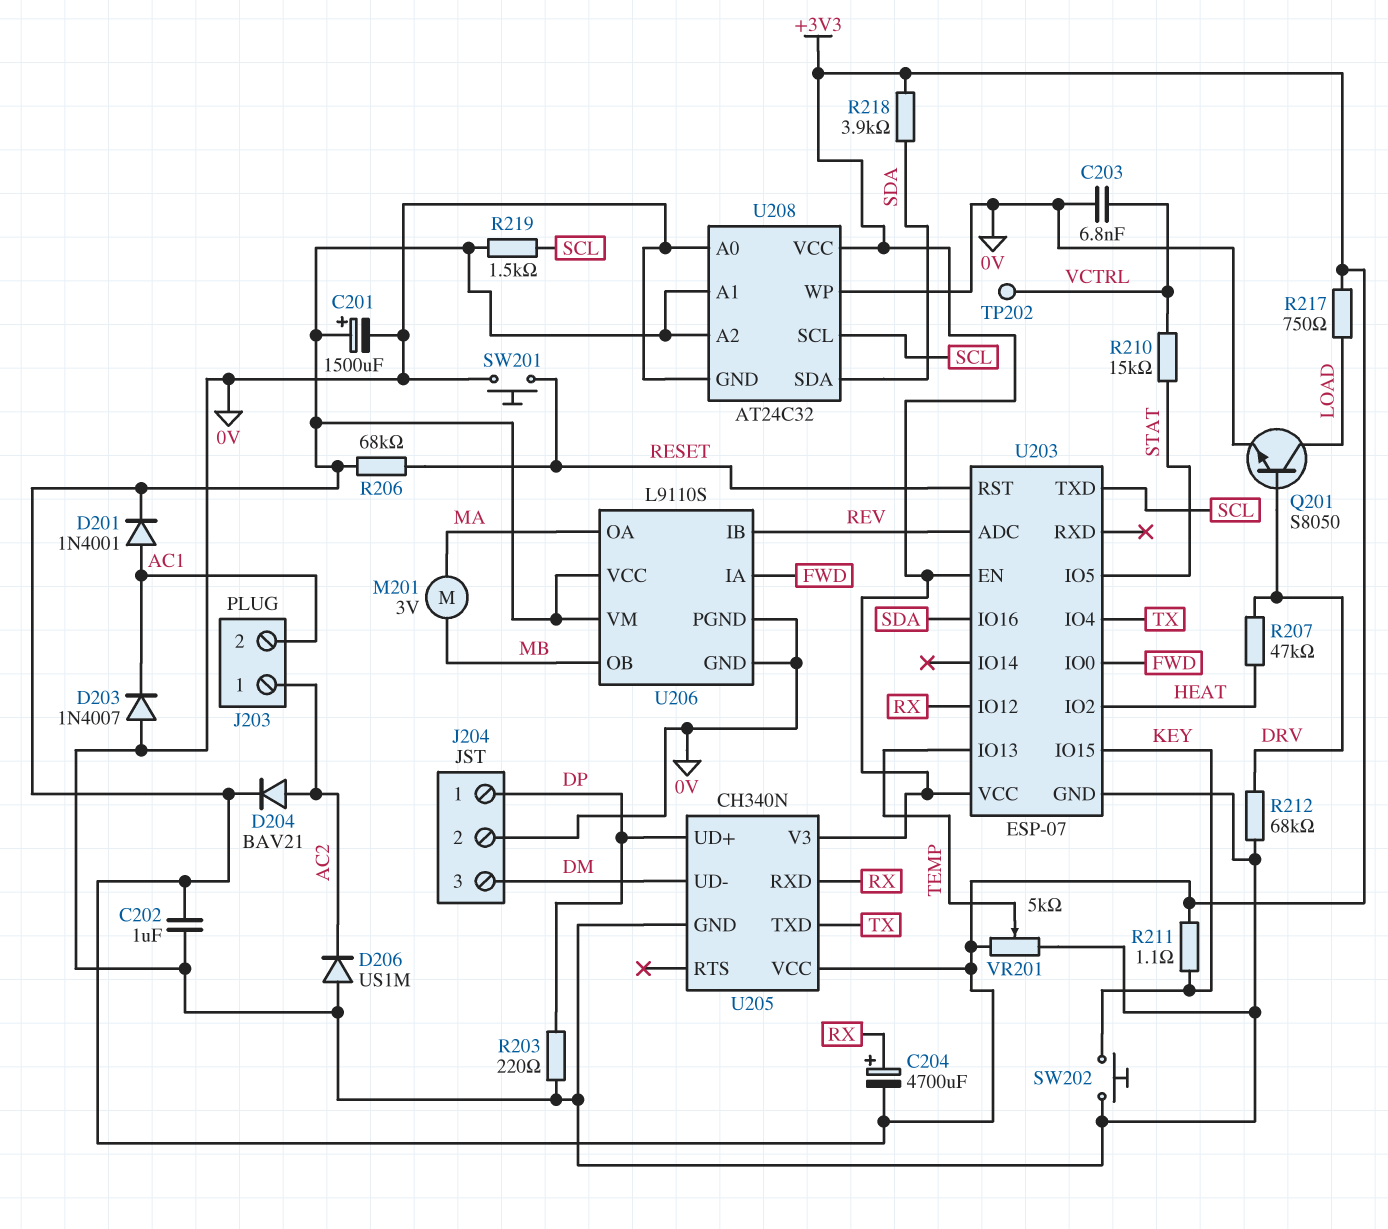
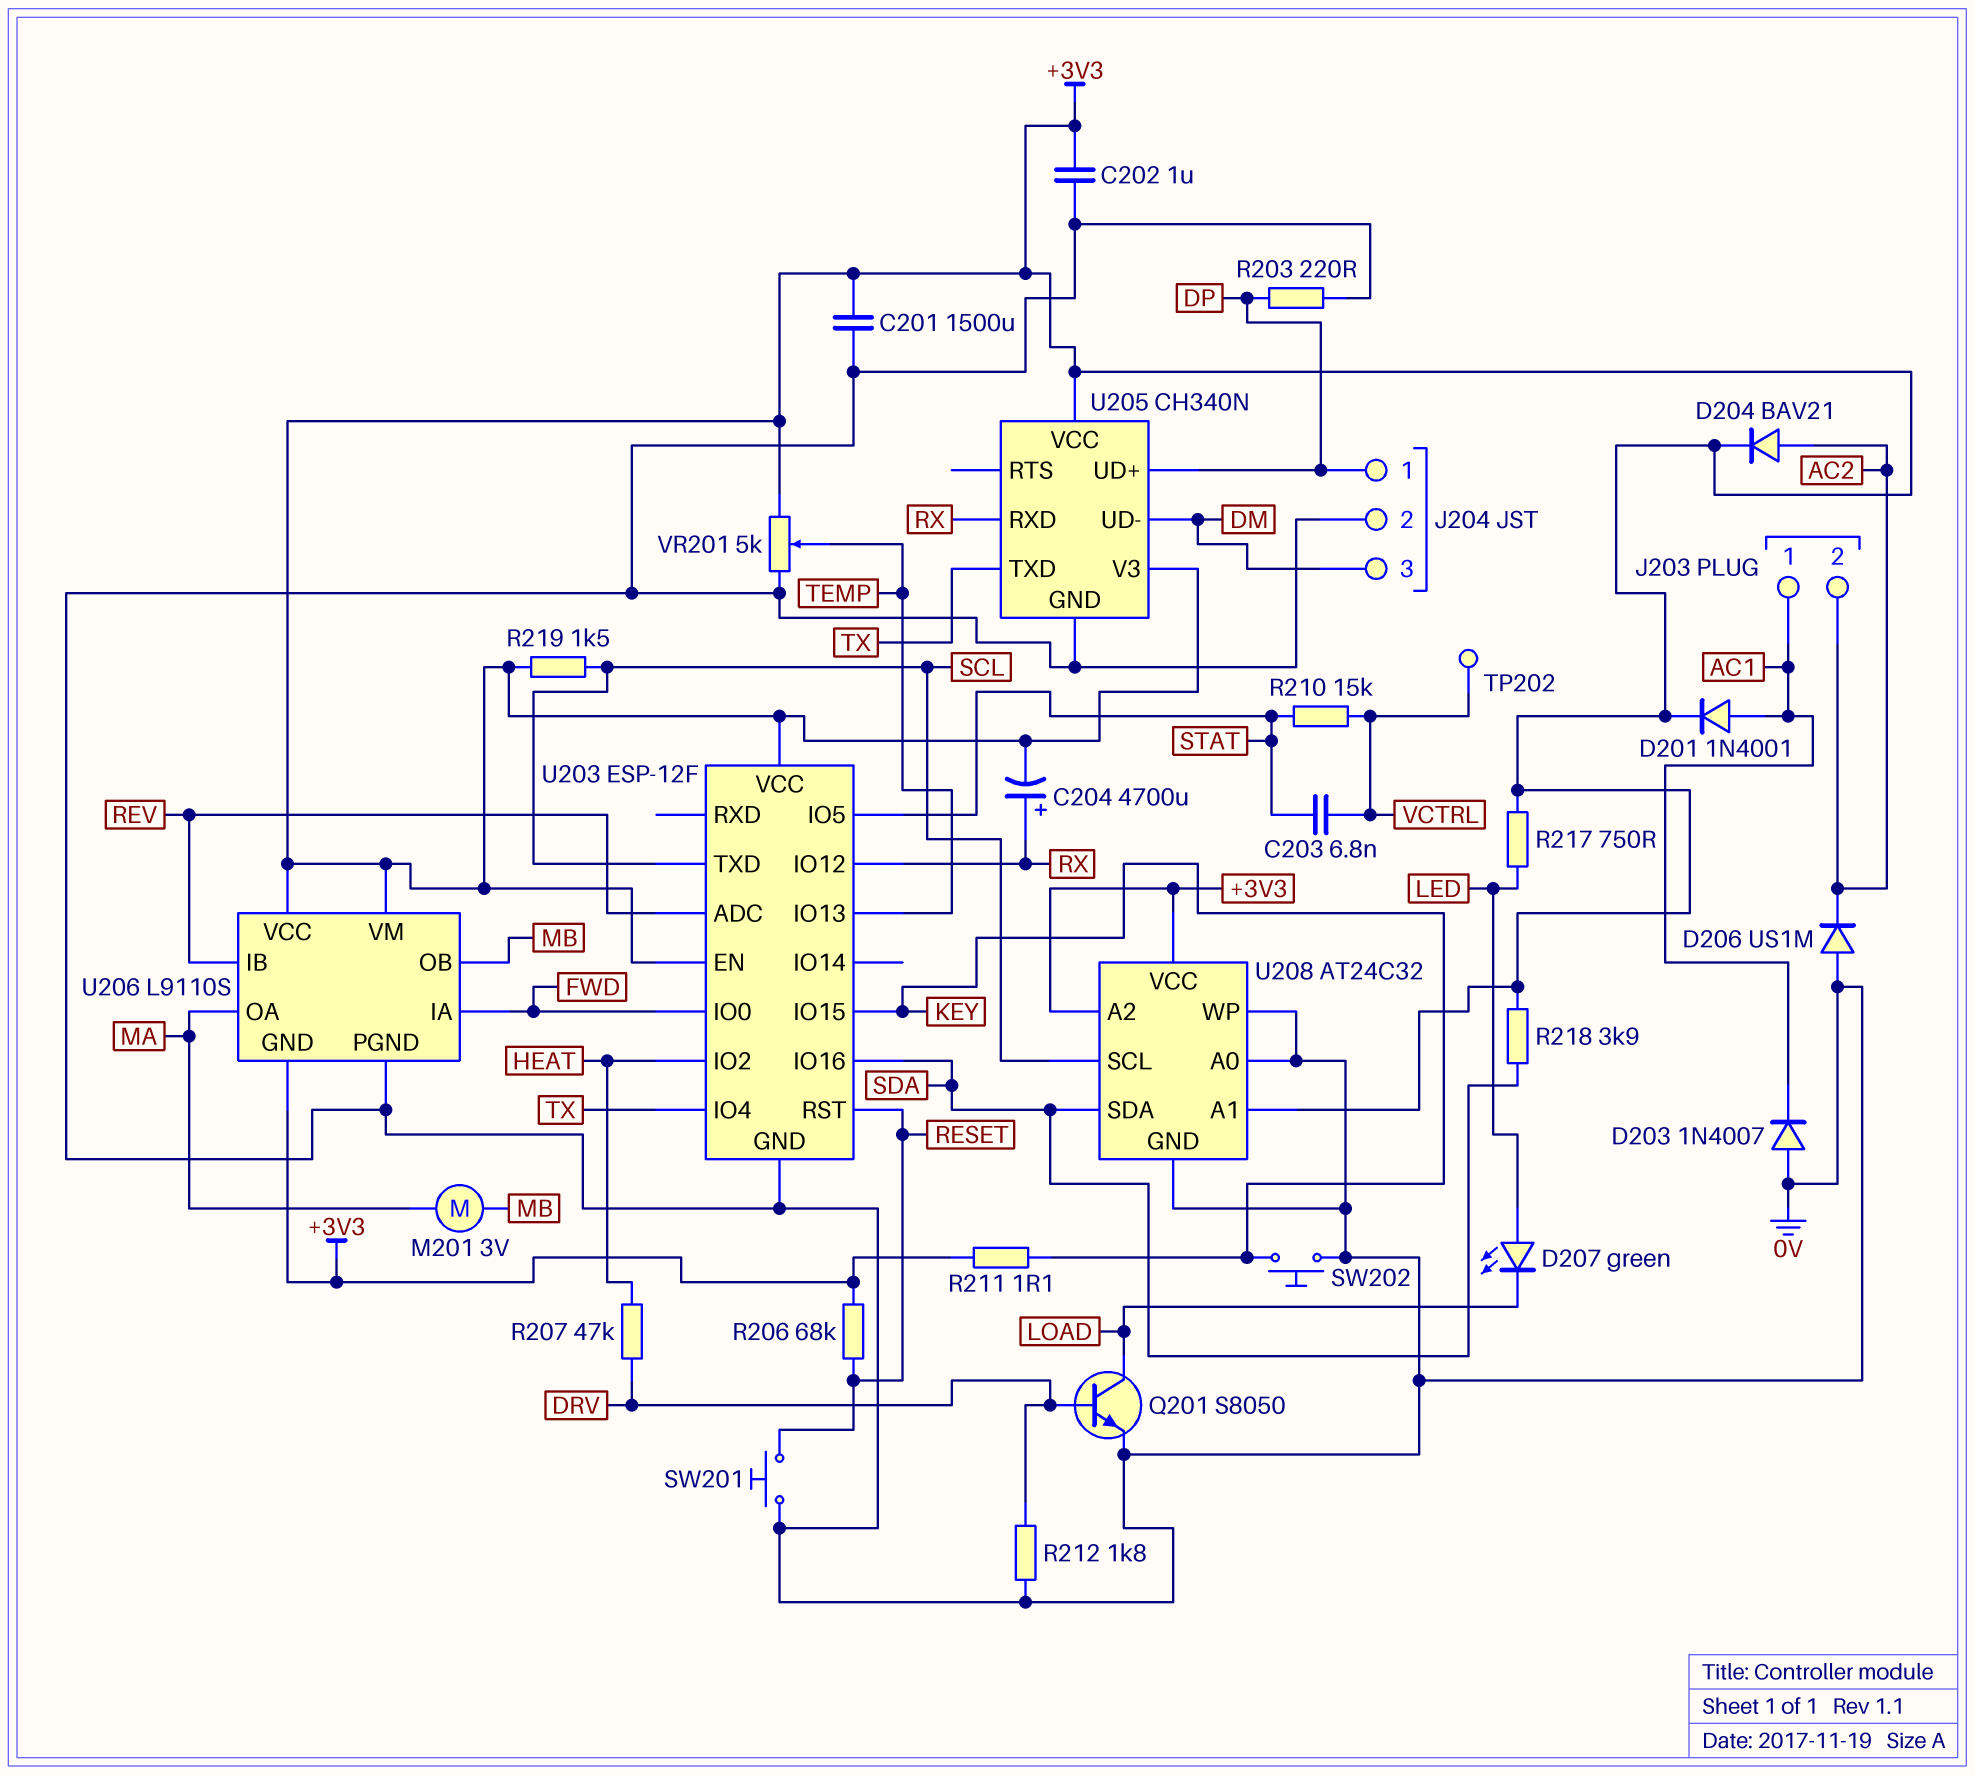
C201: 1500uF (plus +3V3, minus 0V) -> 1500uF (+3V3, 0V)
C203: 6.8nF (0V, VCTRL) -> 6.8nF (STAT, VCTRL)
D207: none -> LED green (A LED, K LOAD)
J203 pin 1: AC2 -> AC1
J203 pin 2: AC1 -> AC2
R212: 68k (0V, DRV) -> 1.8k (0V, DRV)
R217: 750 (+3V3, LOAD) -> 750 (+3V3, LED)
U203: ESP-07 -> ESP-12F
U206 pin GND: 0V -> +3V3

